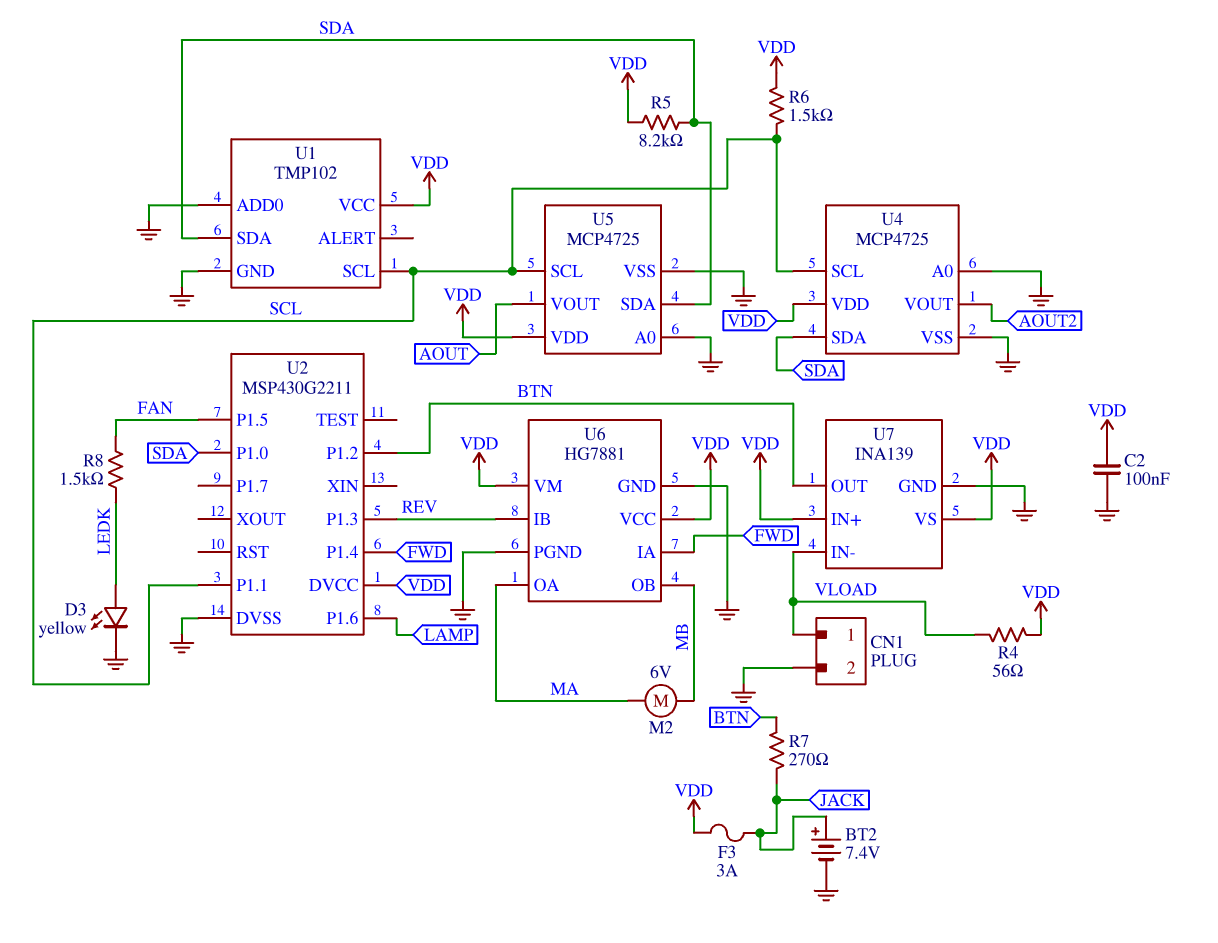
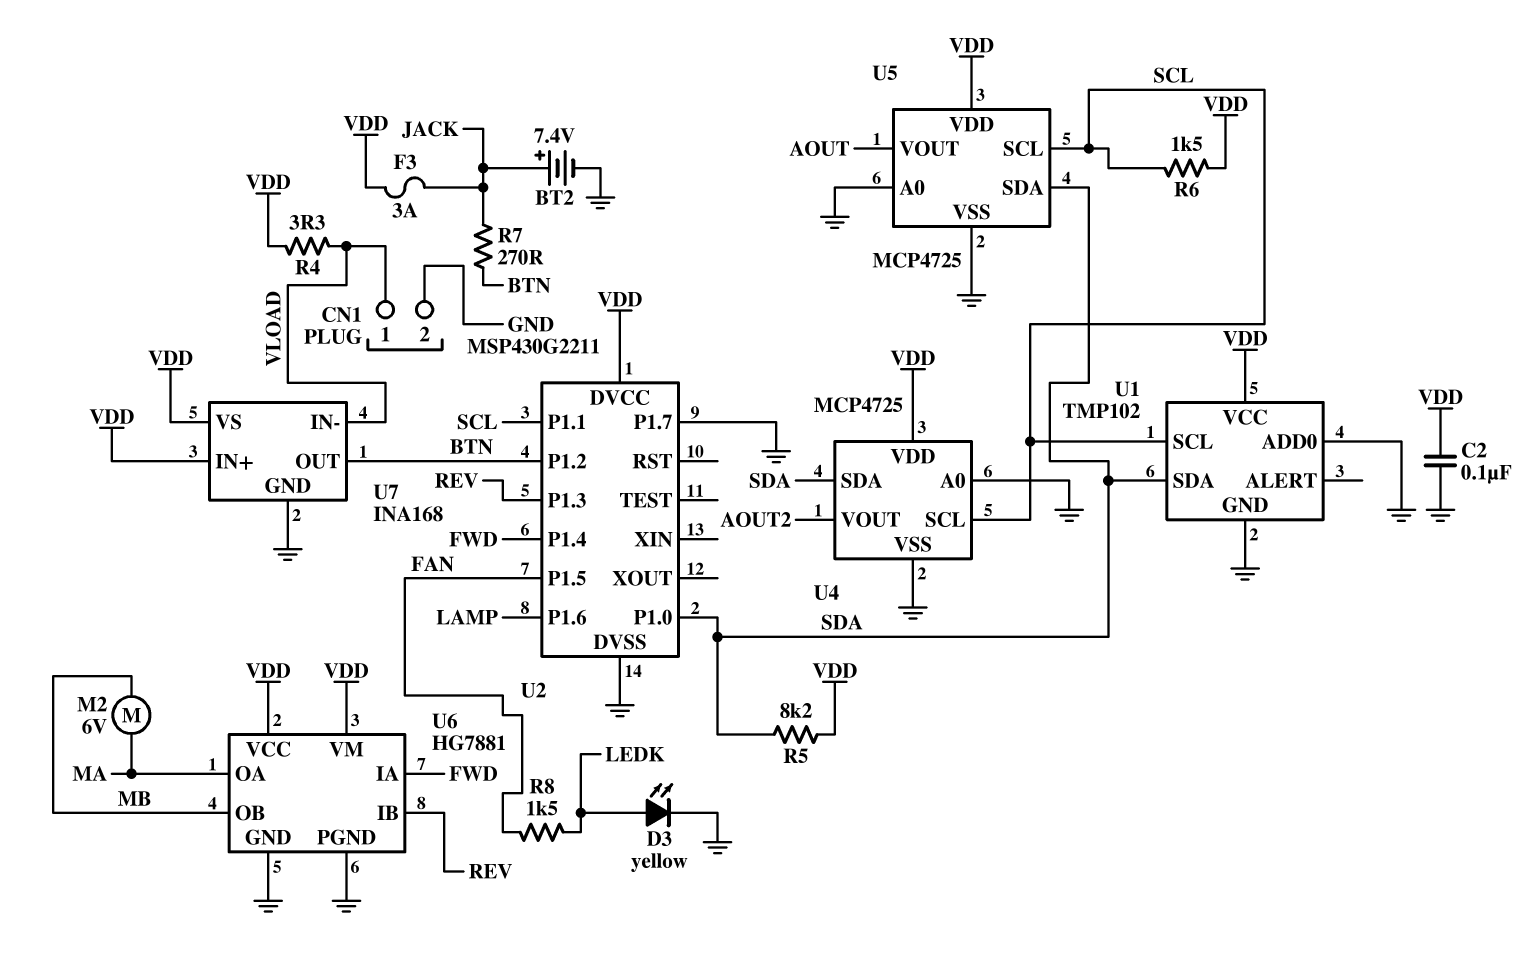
R4: 56 (VDD, VLOAD) -> 3.3 (VDD, VLOAD)
U2 pin P1.7: none -> GND
U7: INA139 -> INA168

